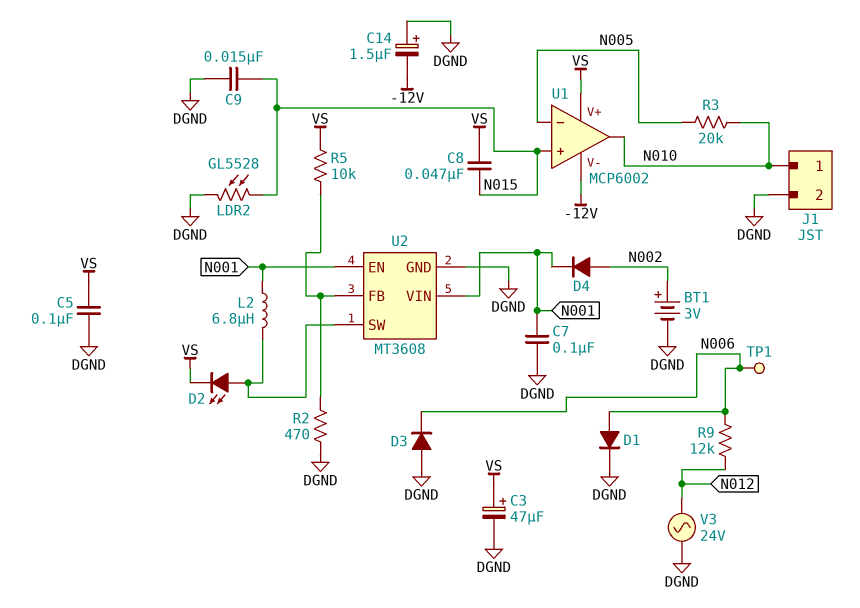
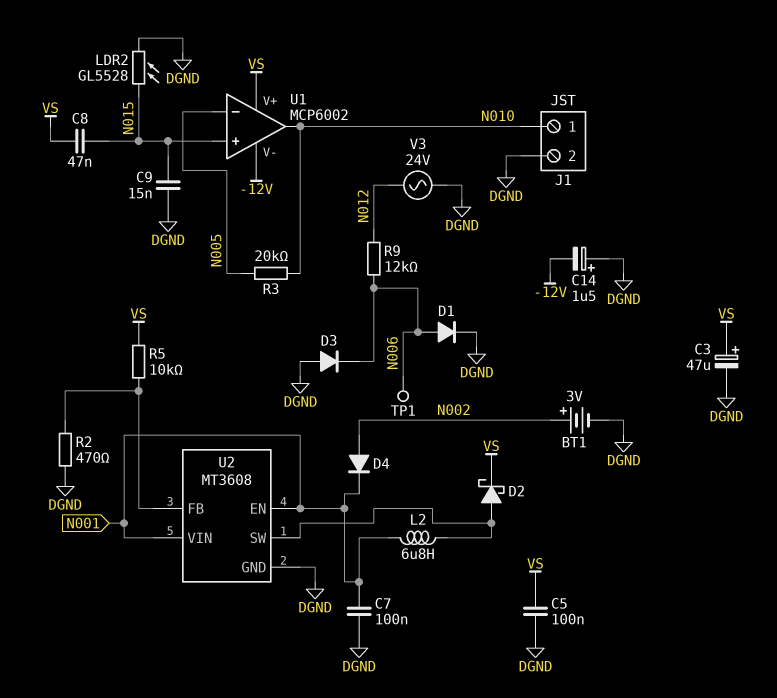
D2: LED (A U2/SW, K VS) -> schottky (A U2/SW, K VS)

